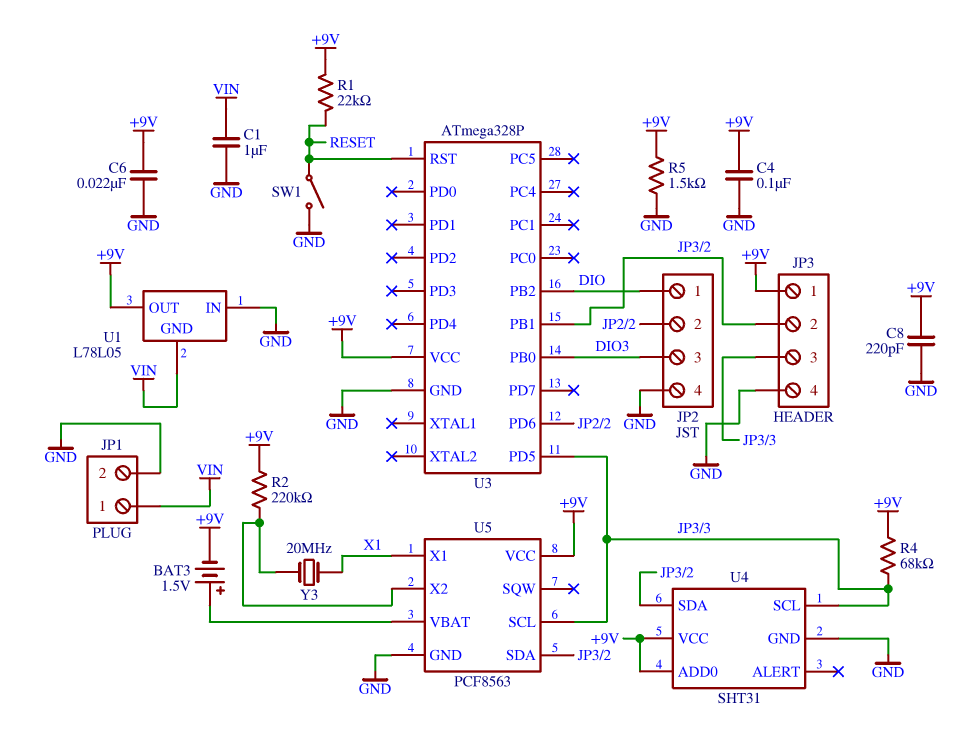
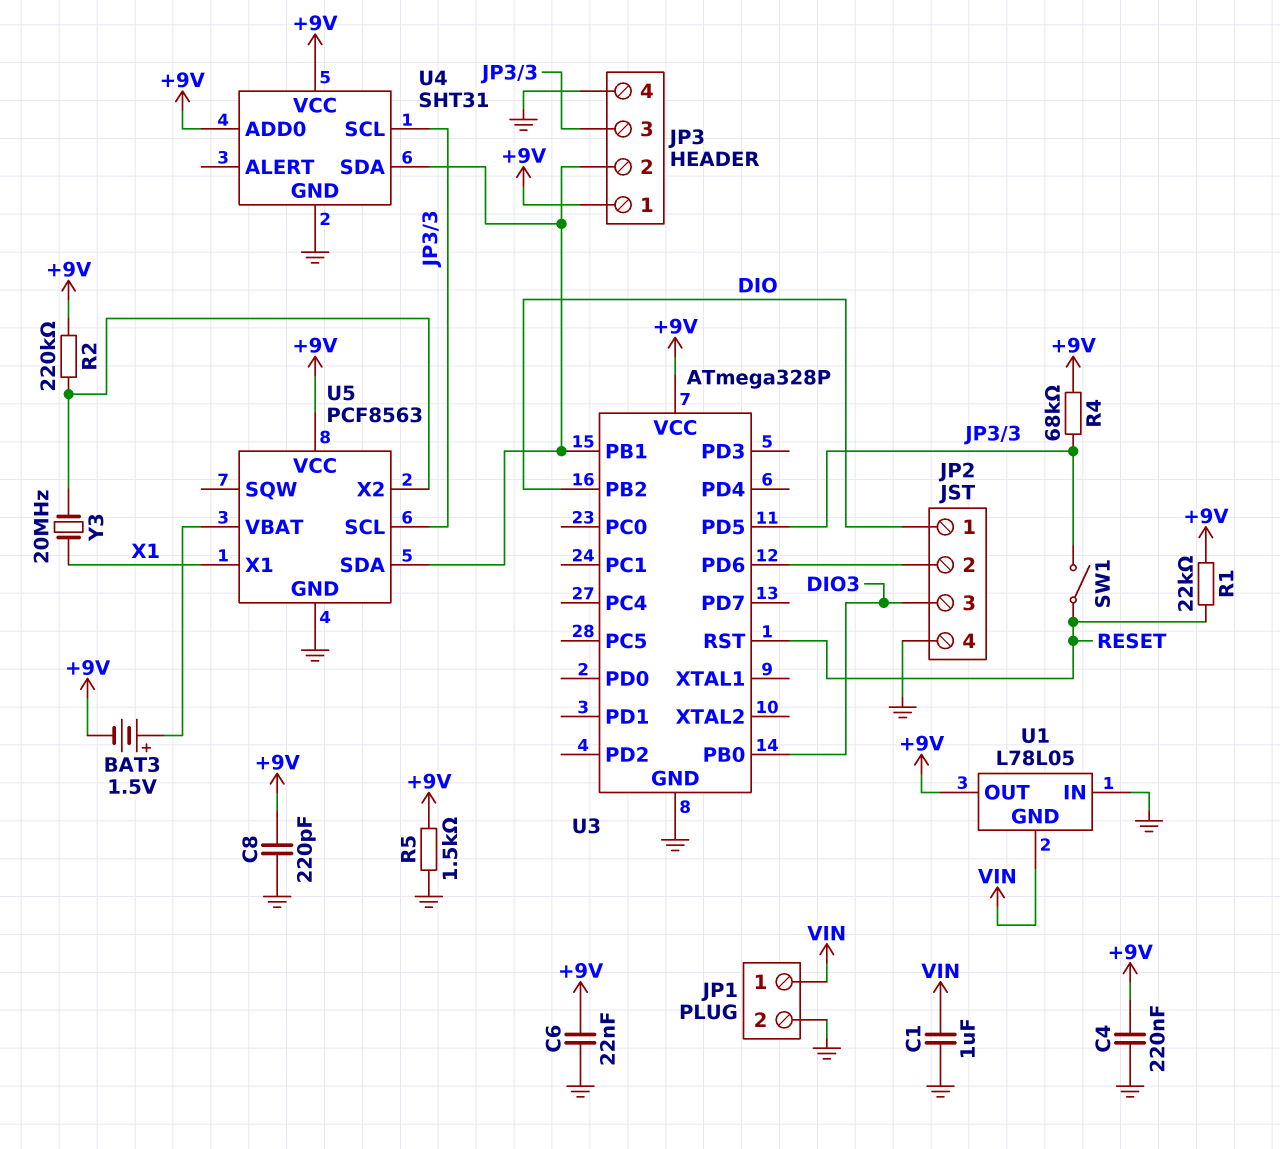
C4: 100nF (+9V, GND) -> 220nF (+9V, GND)
SW1: switch (GND, RESET) -> switch (JP3/3, RESET)

